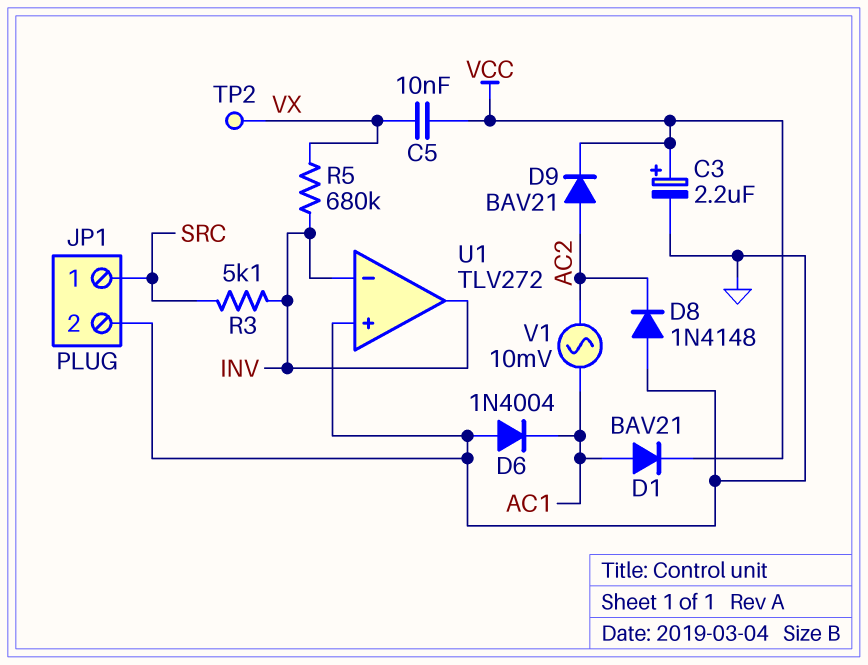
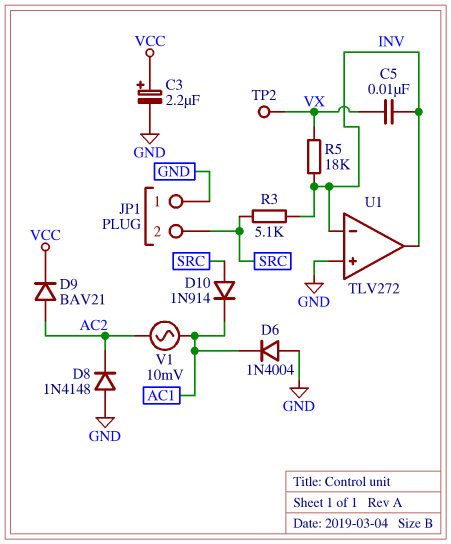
C5: 10nF (VCC, VX) -> 10nF (INV, VX)
D1: diode BAV21 (A AC1, K VCC) -> none
D10: none -> diode 1N914 (A SRC, K AC1)
JP1 pin 1: SRC -> GND
JP1 pin 2: GND -> SRC
R5: 680k (INV, VX) -> 18k (INV, VX)

